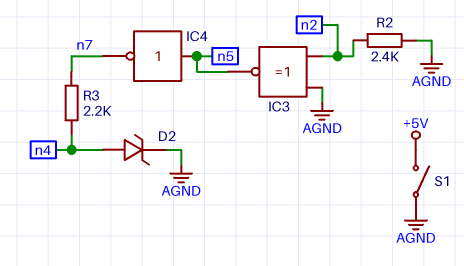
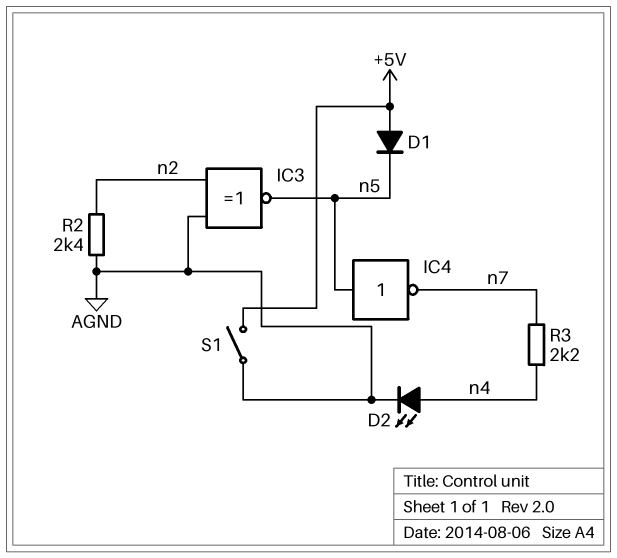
D1: none -> diode (A +5V, K n5)
D2: zener (A n4, K AGND) -> LED (A n4, K AGND)

